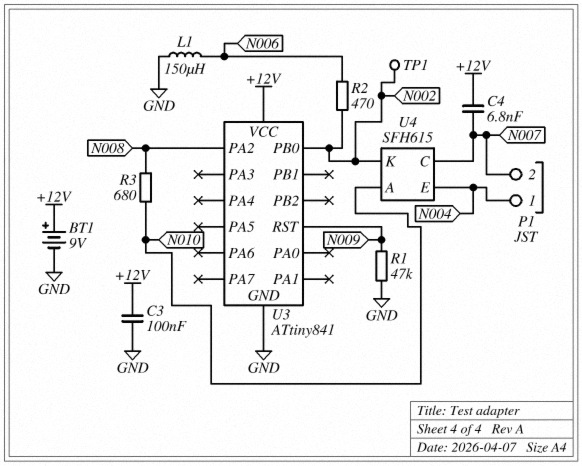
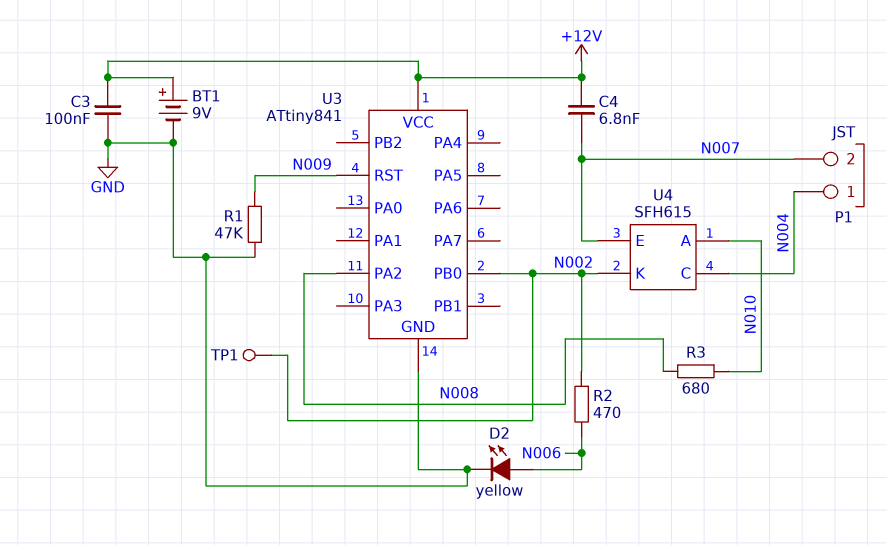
D2: none -> LED yellow (A N006, K GND)
L1: 150uH (GND, N006) -> none
U4 pin C: N007 -> N004
U4 pin E: N004 -> N007

